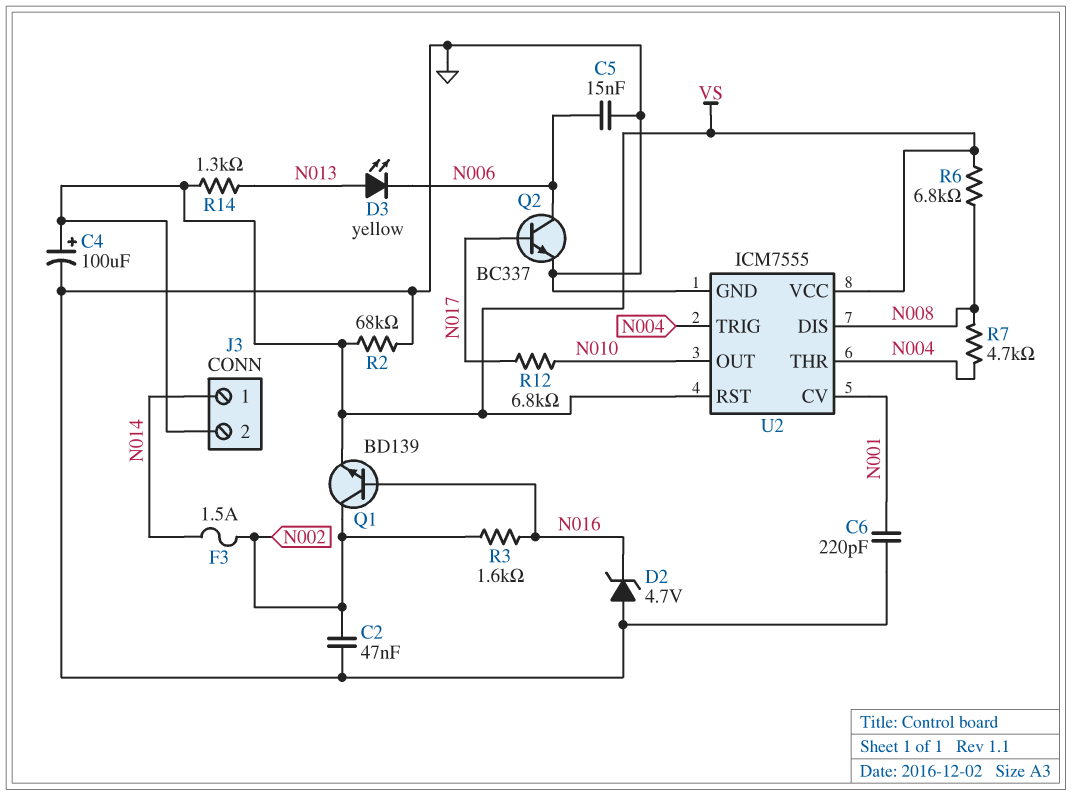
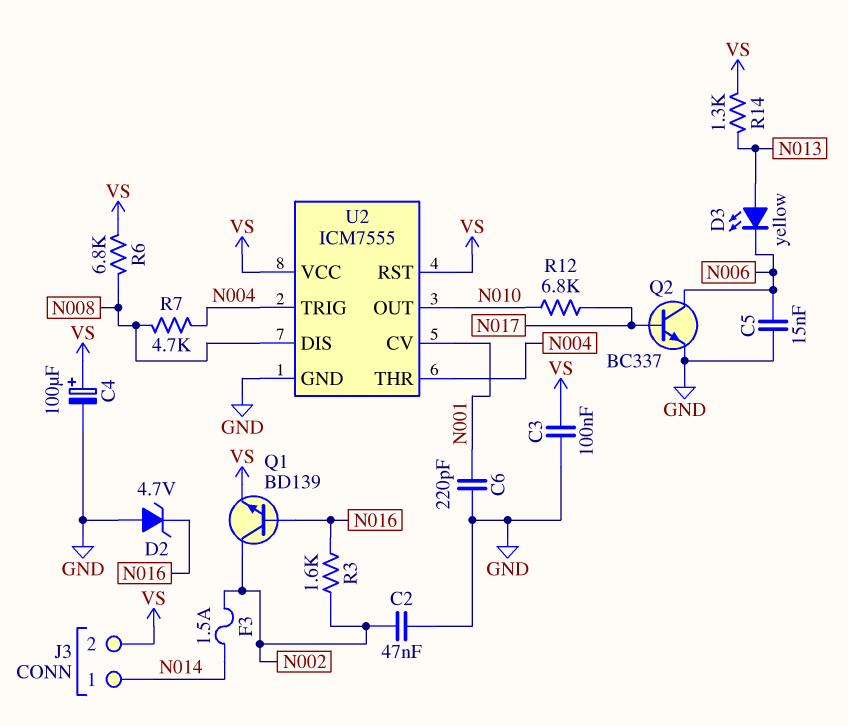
C3: none -> 100nF (GND, VS)
R2: 68k (GND, VS) -> none

